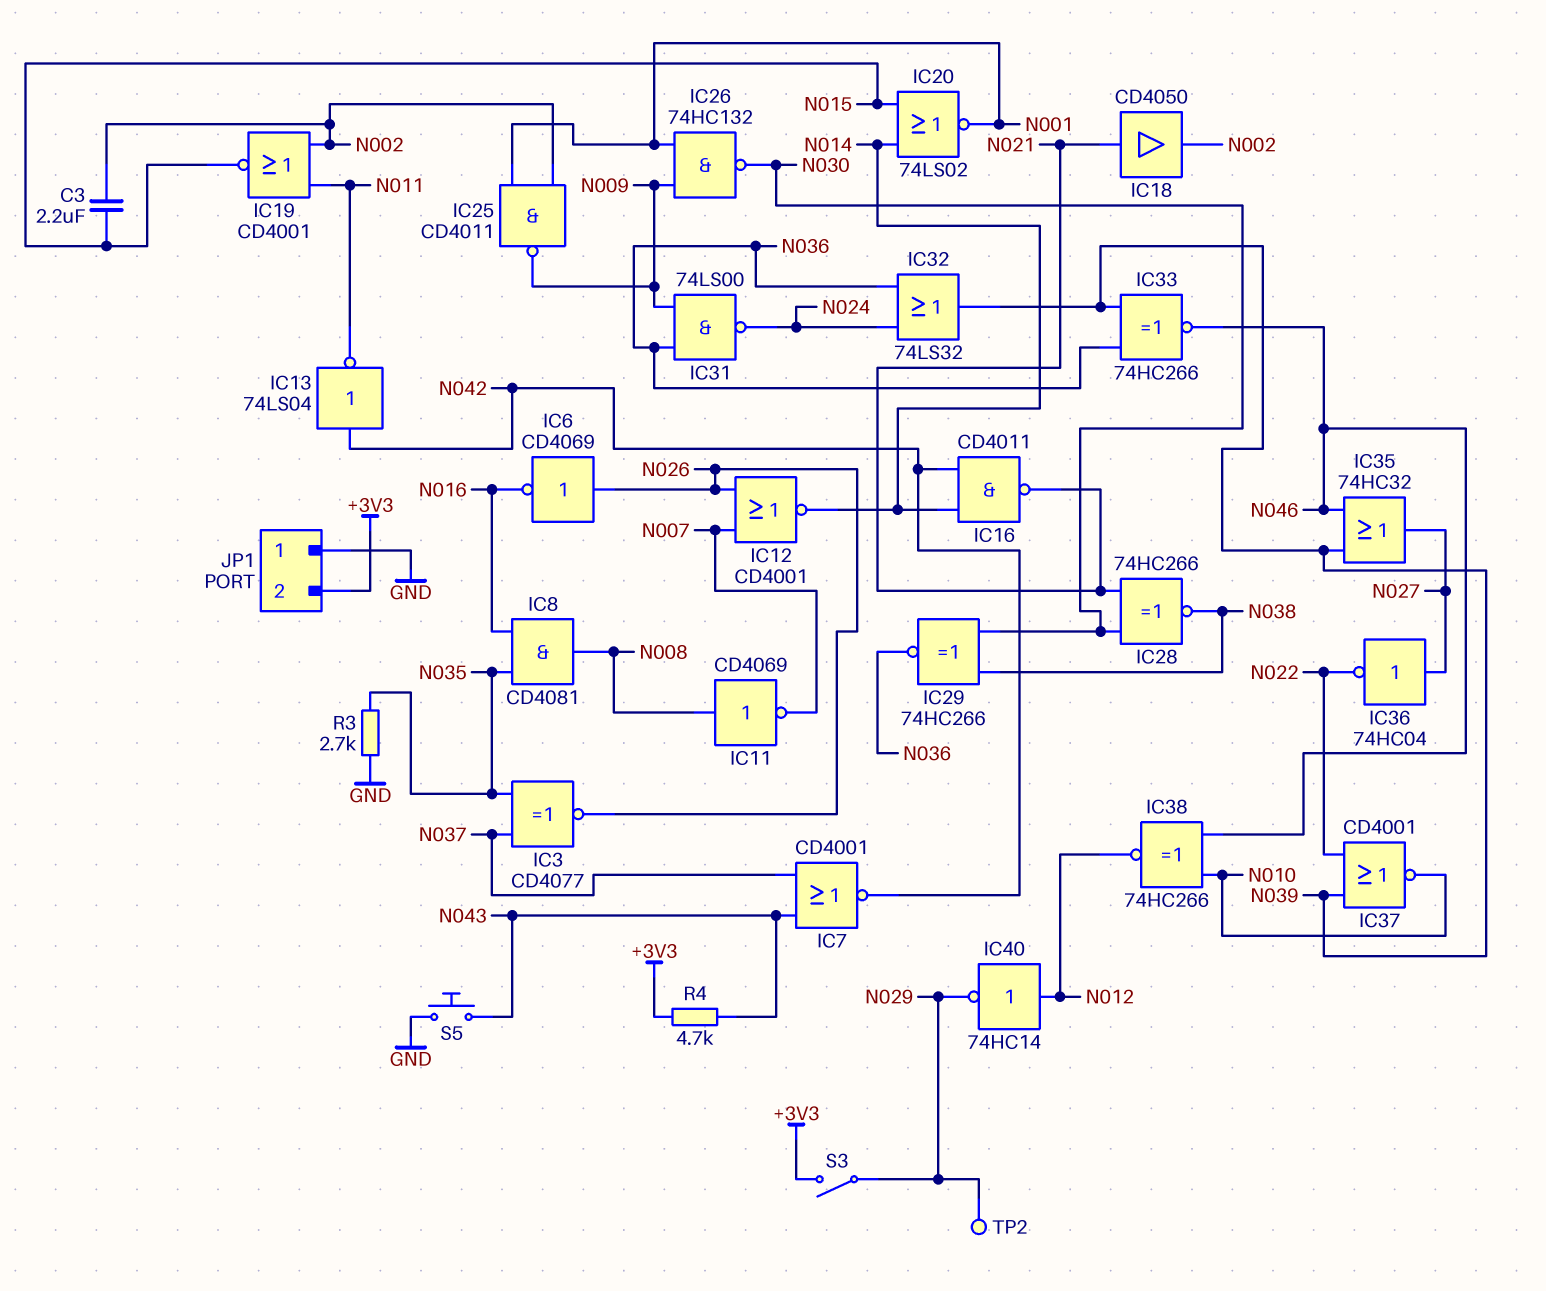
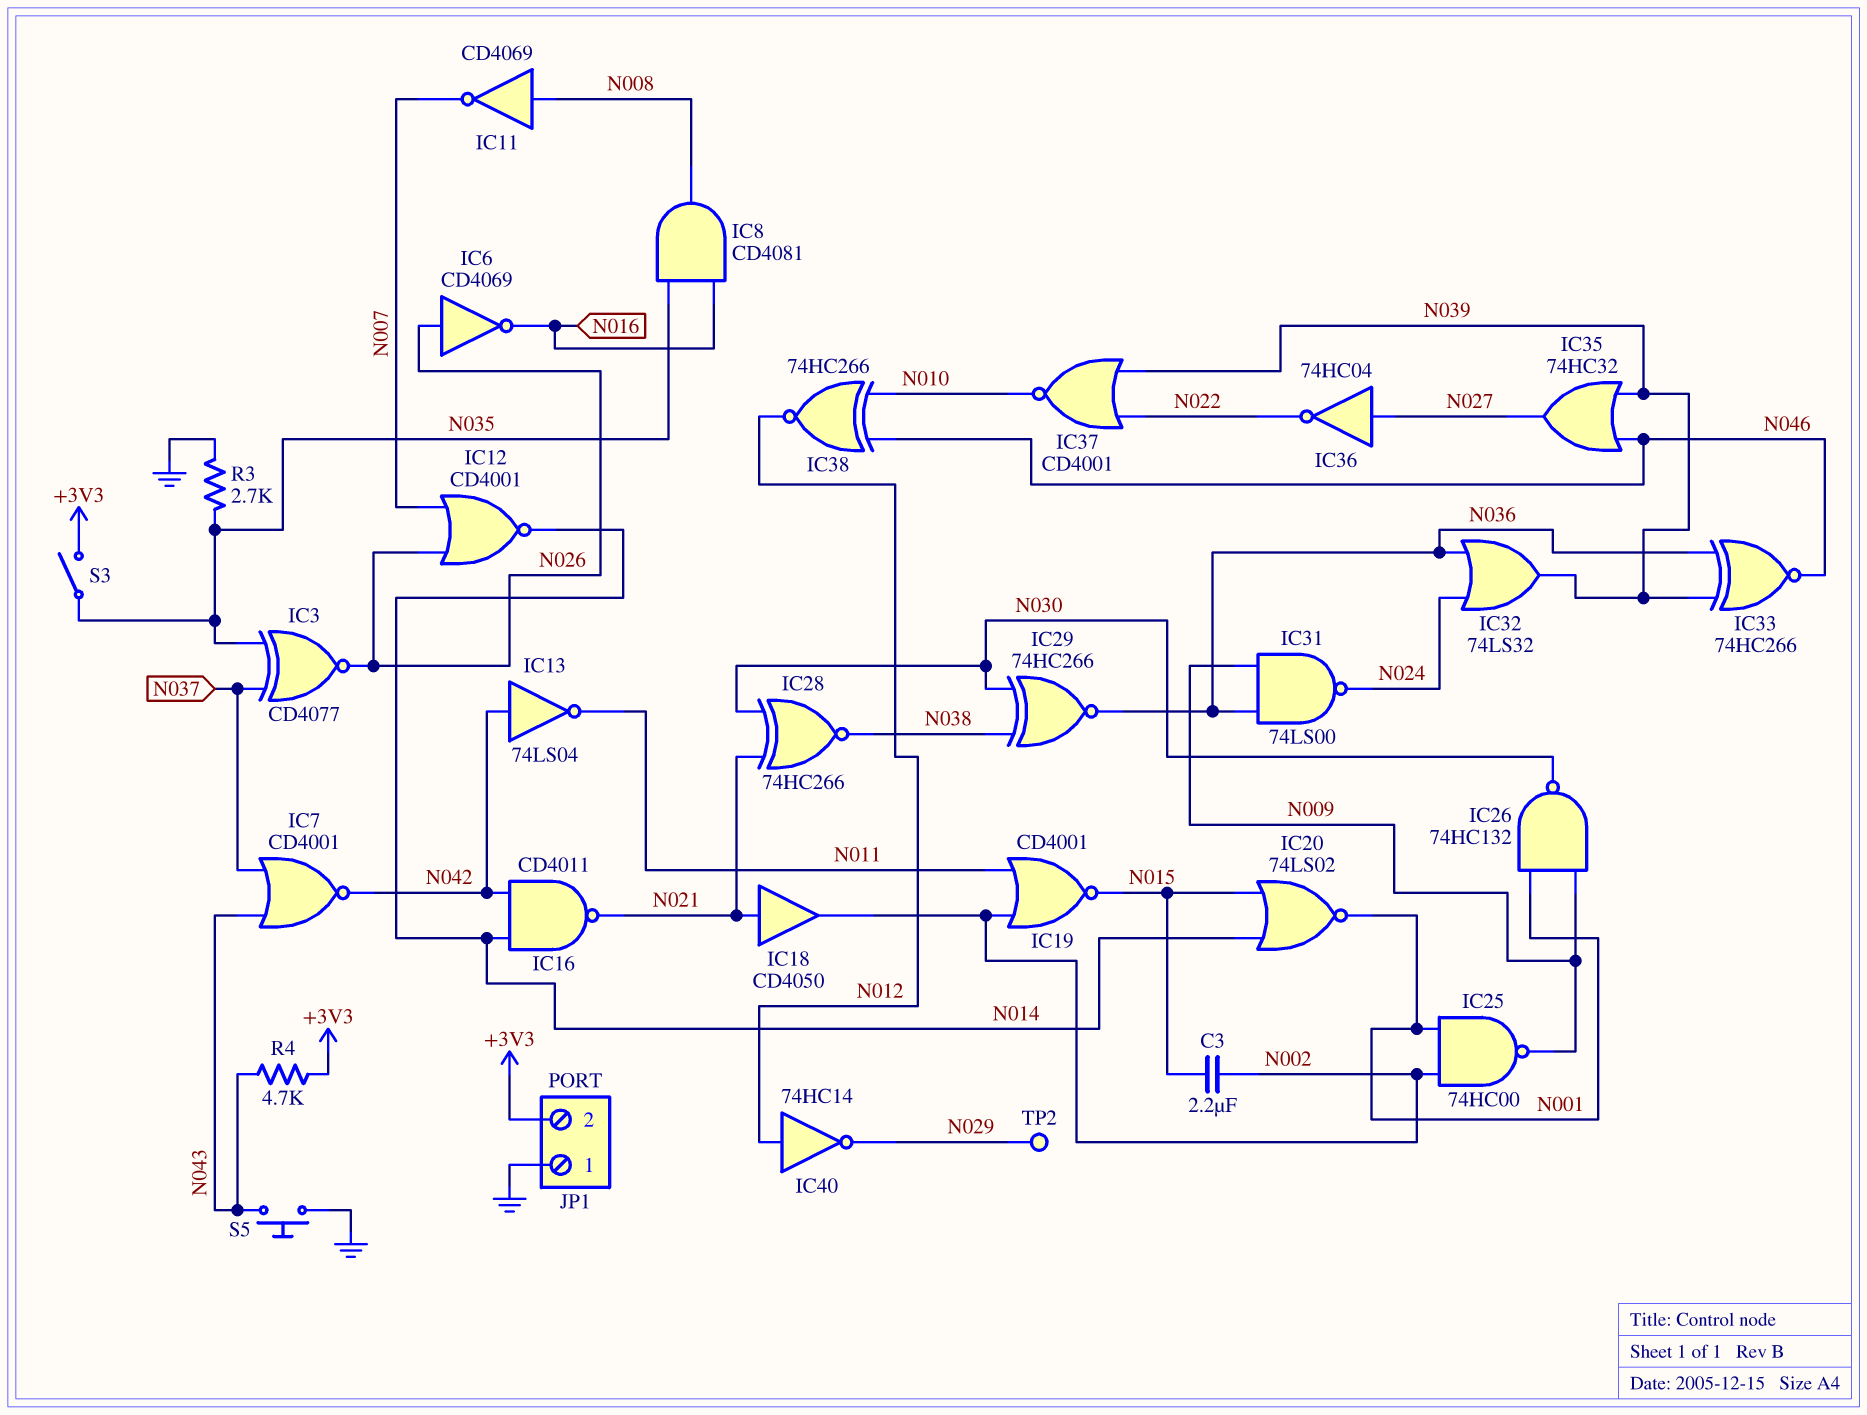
IC25: NAND CD4011 (in N001, in N002, out N009) -> NAND 74HC00 (in N001, in N002, out N009)
S3: switch (+3V3, N029) -> switch (+3V3, N035)

